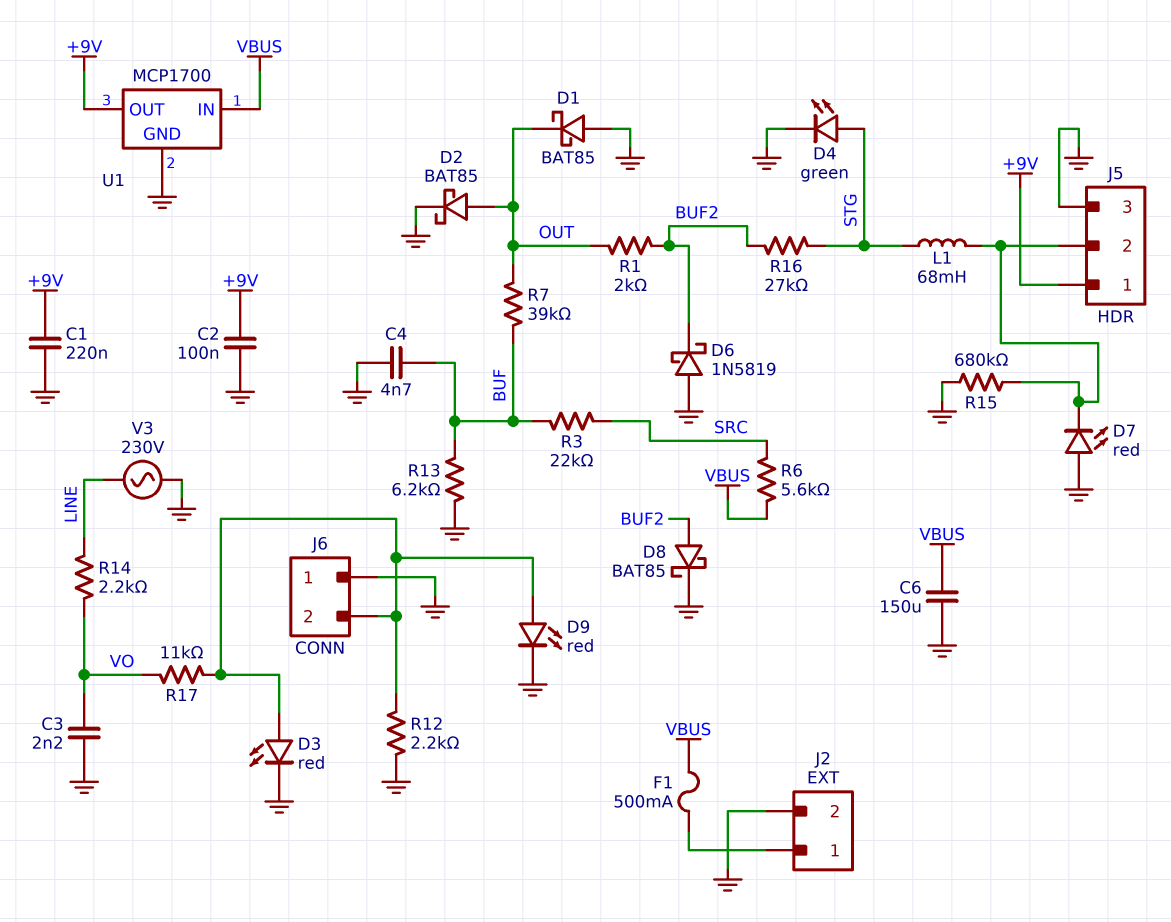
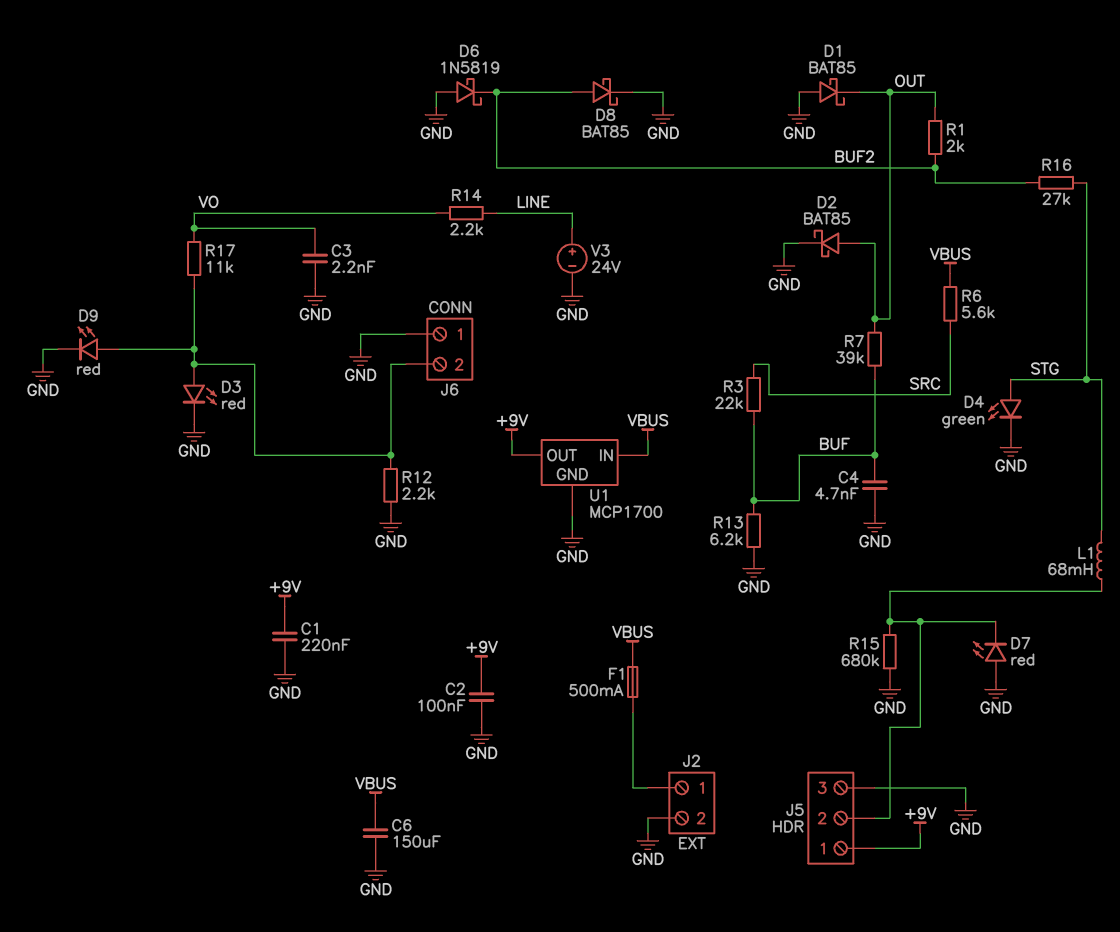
V3: AC 230V (GND, LINE) -> 24V (plus LINE, minus GND)

